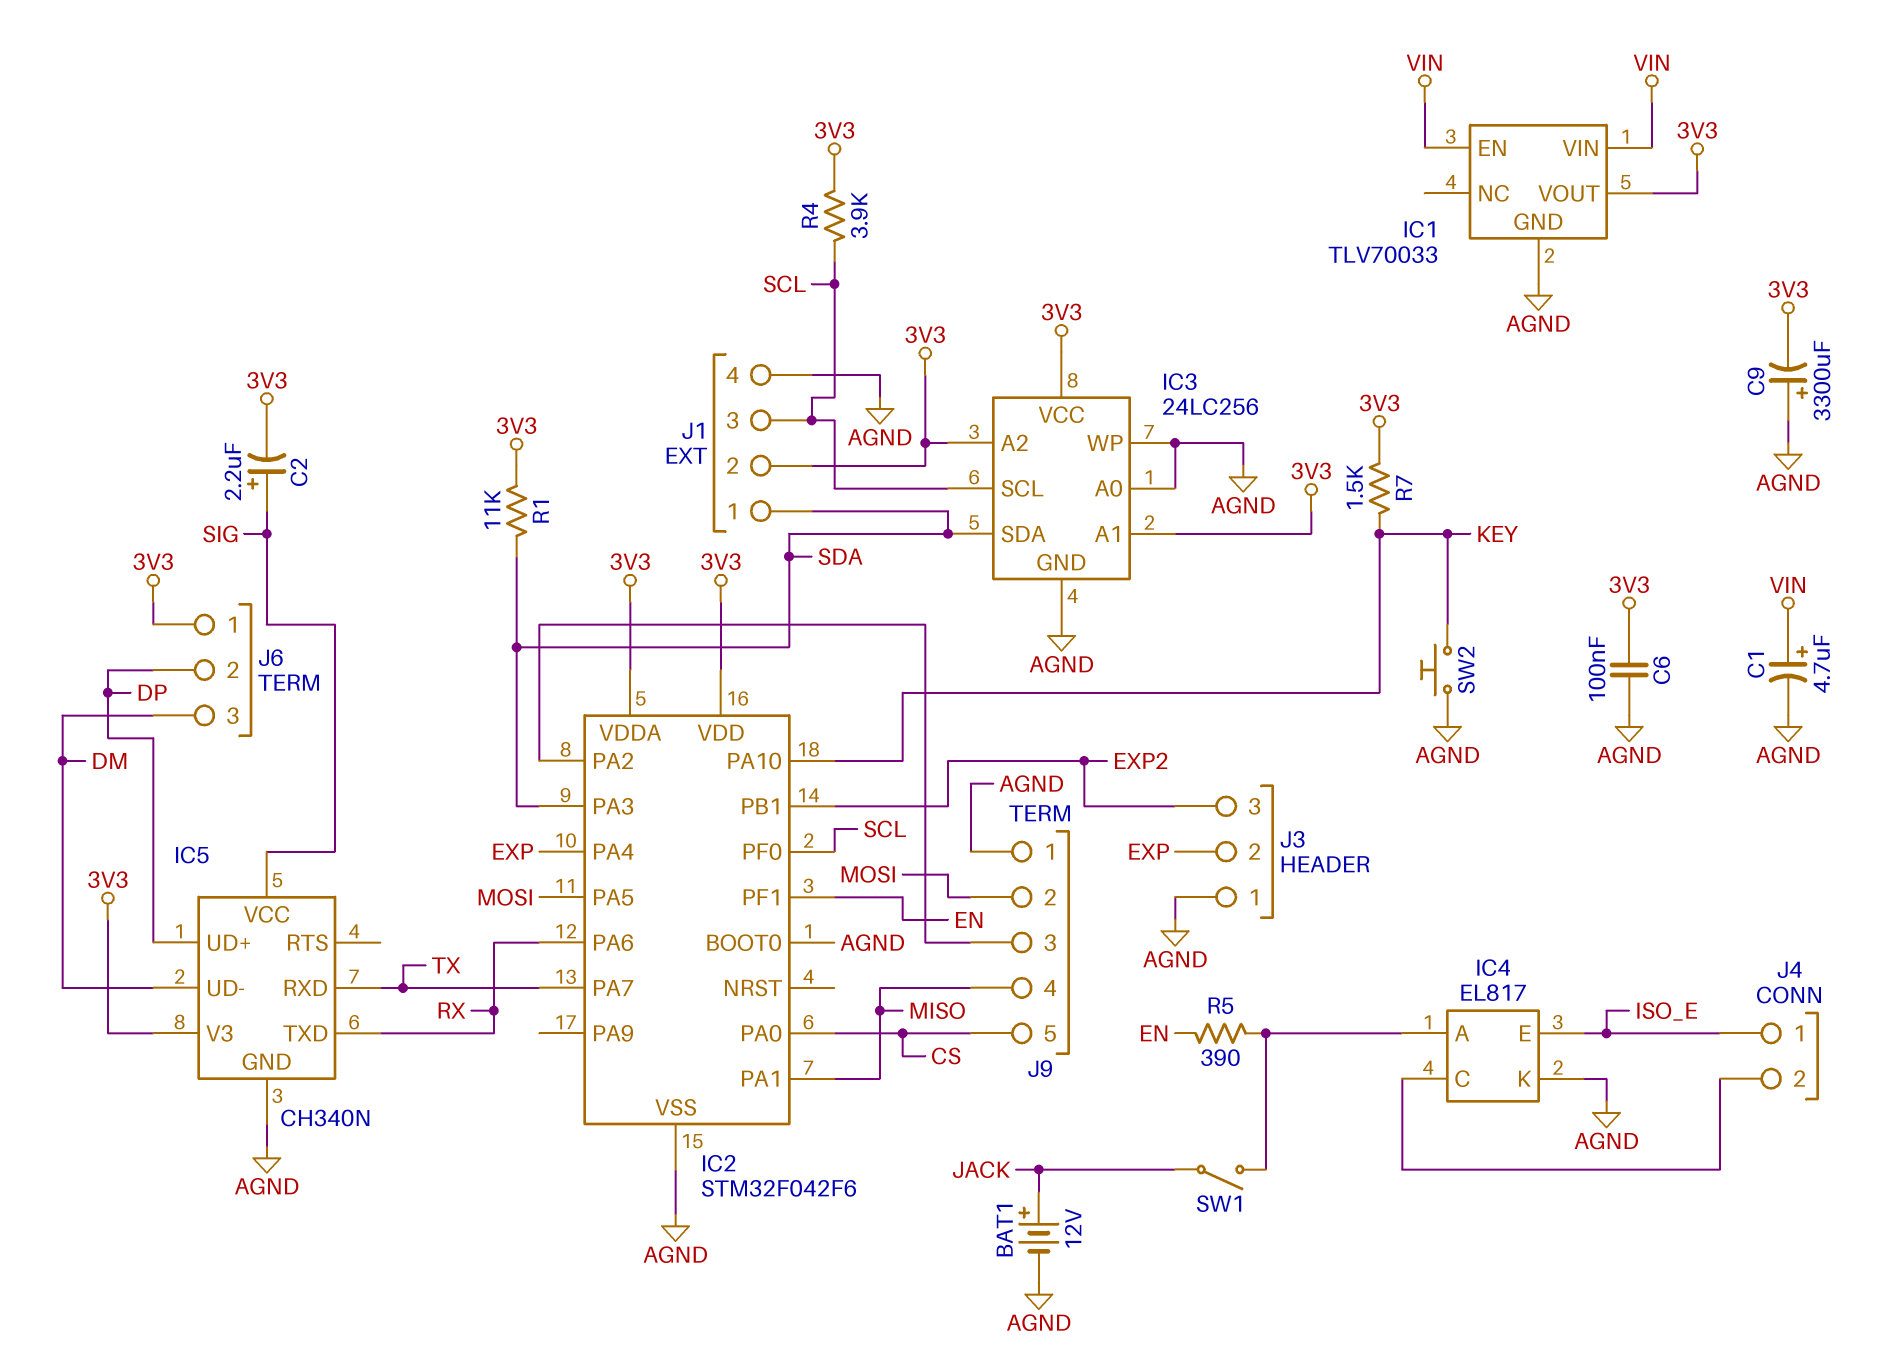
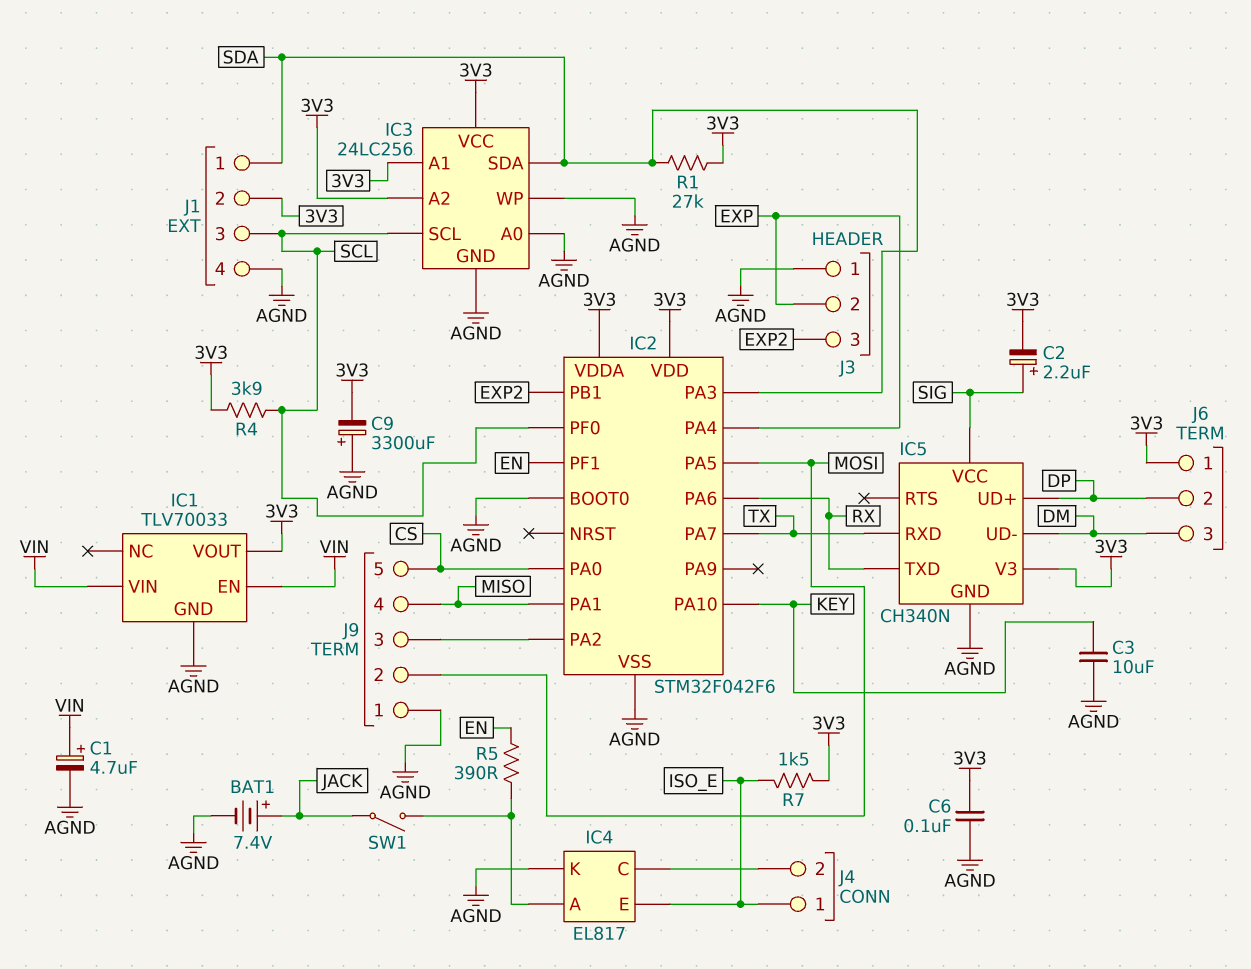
BAT1: 12V (plus JACK, minus AGND) -> 7.4V (plus JACK, minus AGND)
C3: none -> 10uF (AGND, KEY)
R1: 11k (3V3, SDA) -> 27k (3V3, SDA)
R7: 1.5k (3V3, KEY) -> 1.5k (3V3, ISO_E)
SW2: button (AGND, KEY) -> none

